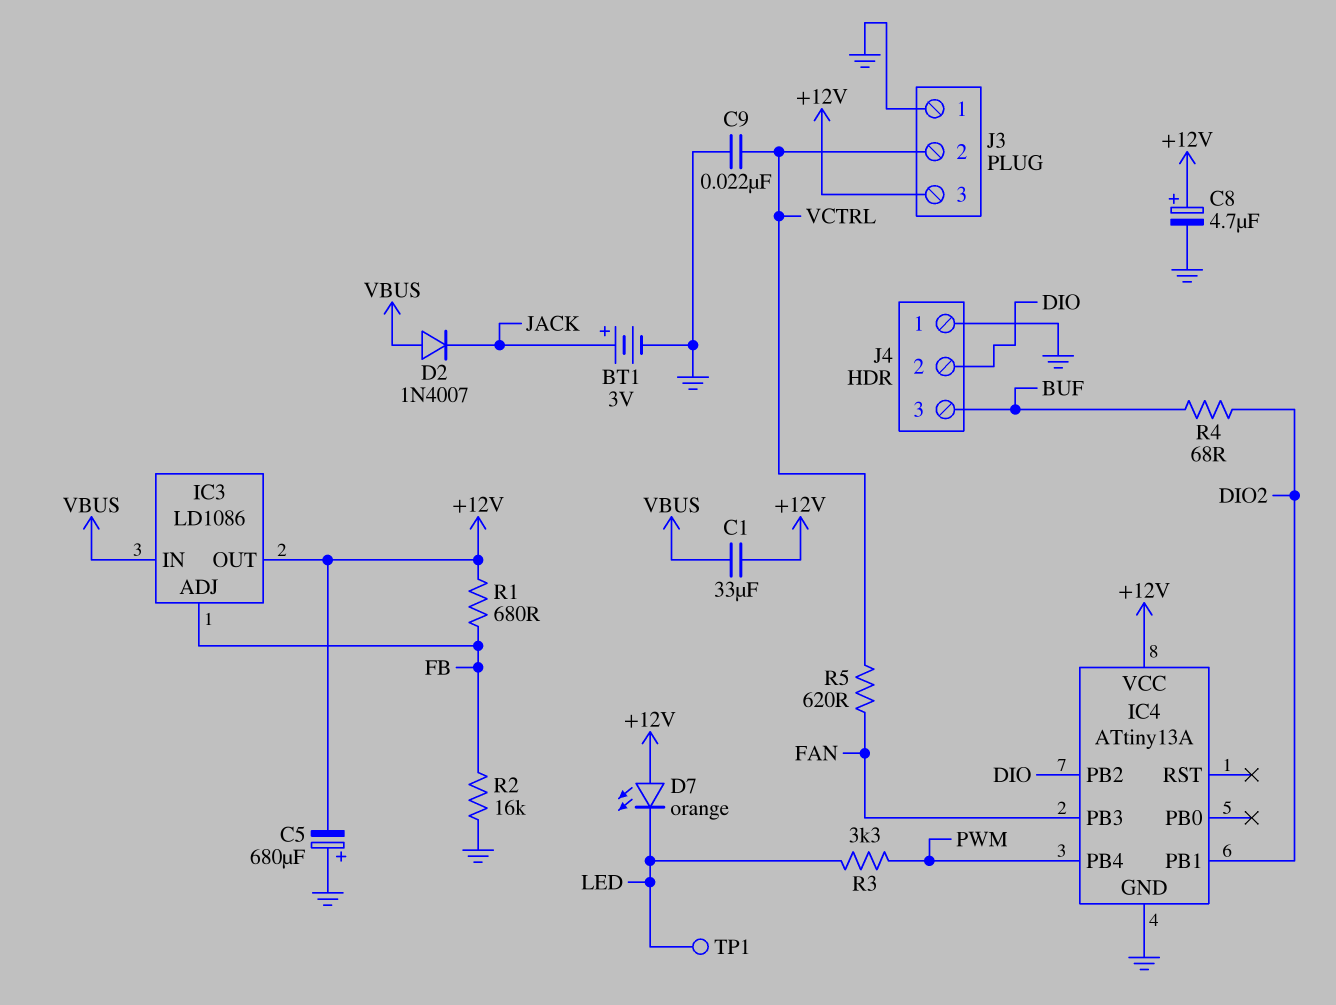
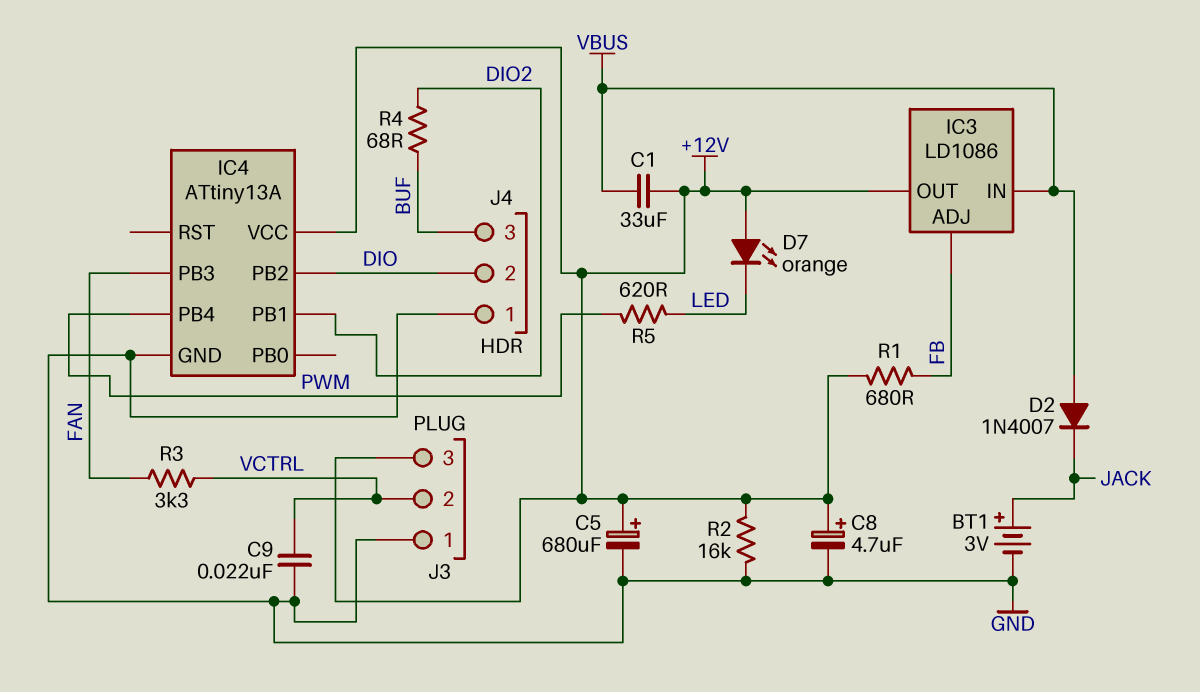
C5: 680uF (plus GND, minus +12V) -> 680uF (plus +12V, minus GND)
R2: 16k (FB, GND) -> 16k (+12V, GND)
R3: 3.3k (LED, PWM) -> 3.3k (FAN, VCTRL)
R5: 620 (FAN, VCTRL) -> 620 (LED, PWM)
TP1: test point (LED) -> none

